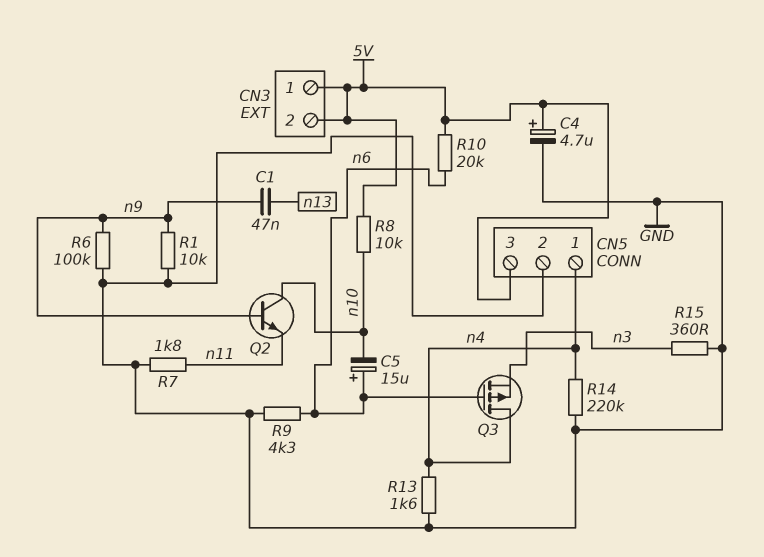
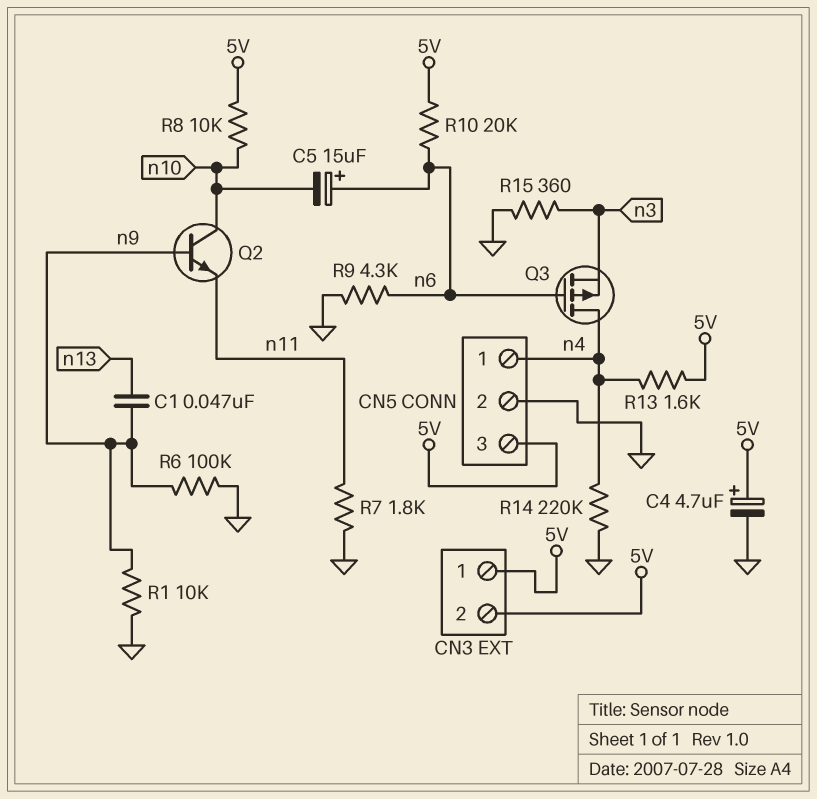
R13: 1.6k (GND, n4) -> 1.6k (5V, n4)

